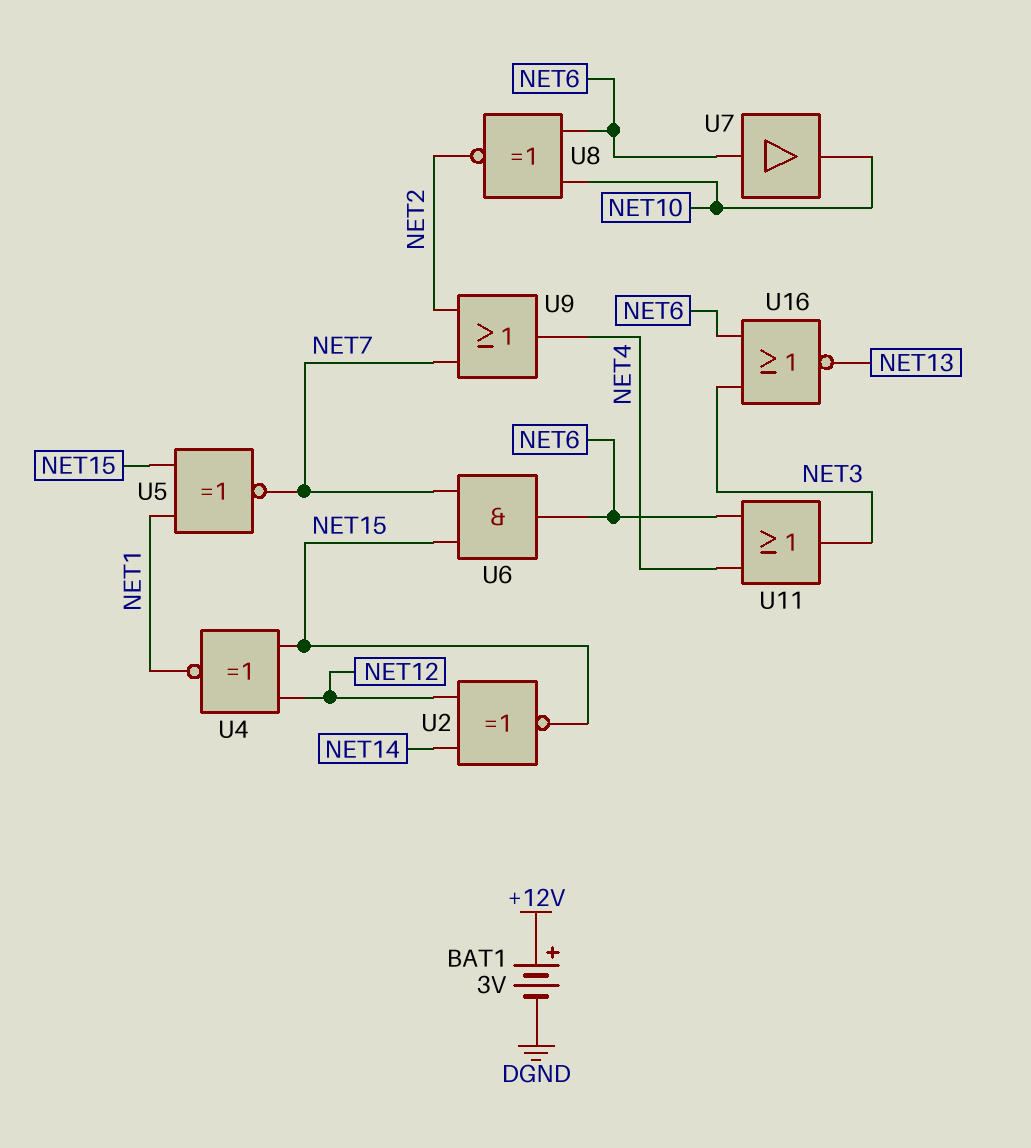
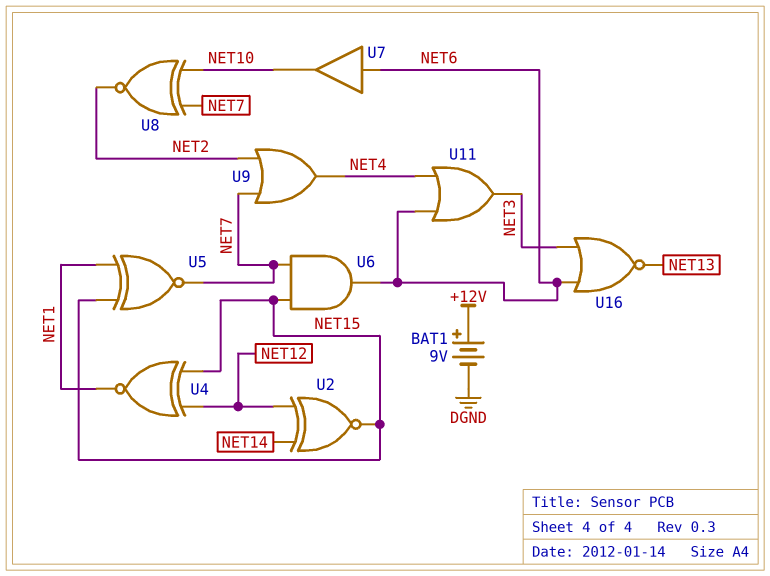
BAT1: 3V (plus +12V, minus DGND) -> 9V (plus +12V, minus DGND)
U8: XNOR (in NET6, in NET10, out NET2) -> XNOR (in NET7, in NET10, out NET2)

